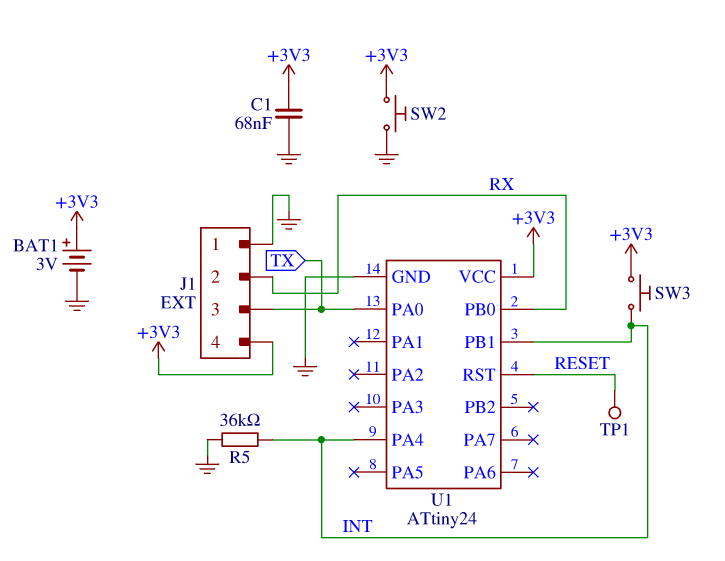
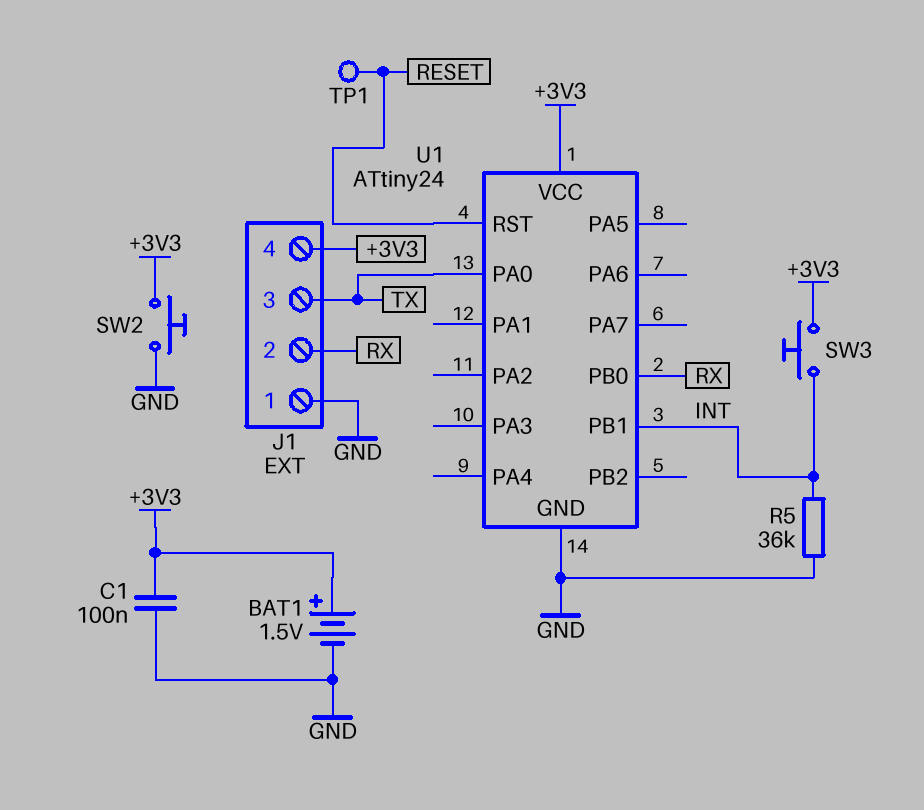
BAT1: 3V (plus +3V3, minus GND) -> 1.5V (plus +3V3, minus GND)
C1: 68nF (+3V3, GND) -> 100nF (+3V3, GND)
U1 pin PA4: INT -> none

